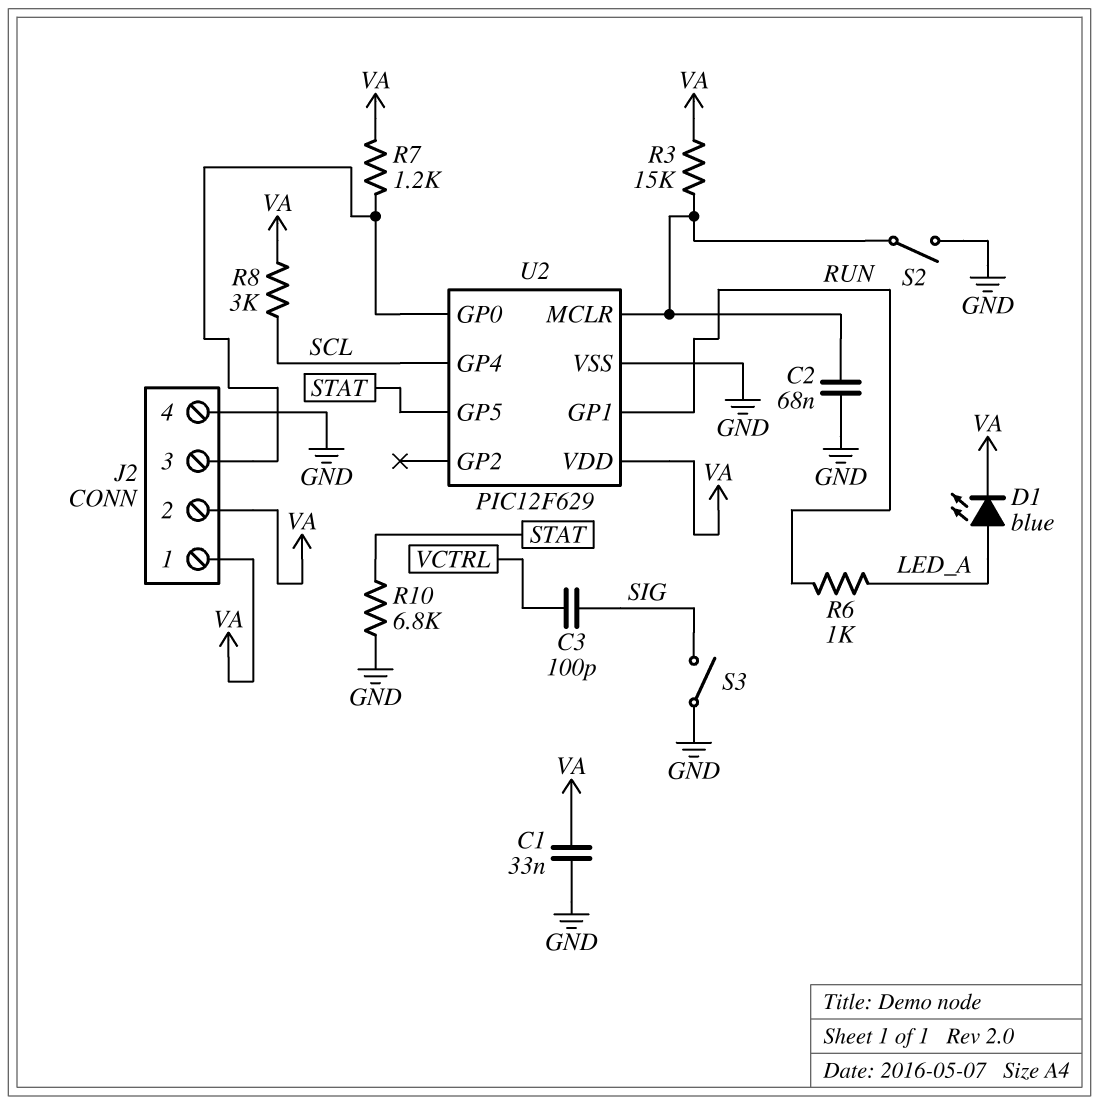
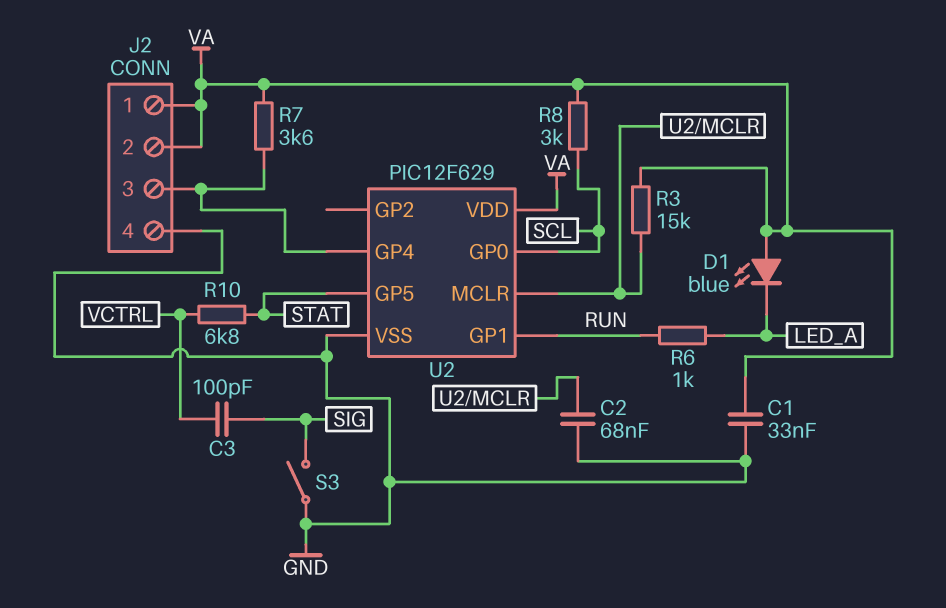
D1: LED blue (A LED_A, K VA) -> LED blue (A VA, K LED_A)
R7: 1.2k (J2/3, VA) -> 3.6k (J2/3, VA)
R10: 6.8k (GND, STAT) -> 6.8k (STAT, VCTRL)
S2: switch (GND, U2/MCLR) -> none
U2 pin GP0: J2/3 -> SCL
U2 pin GP4: SCL -> J2/3

